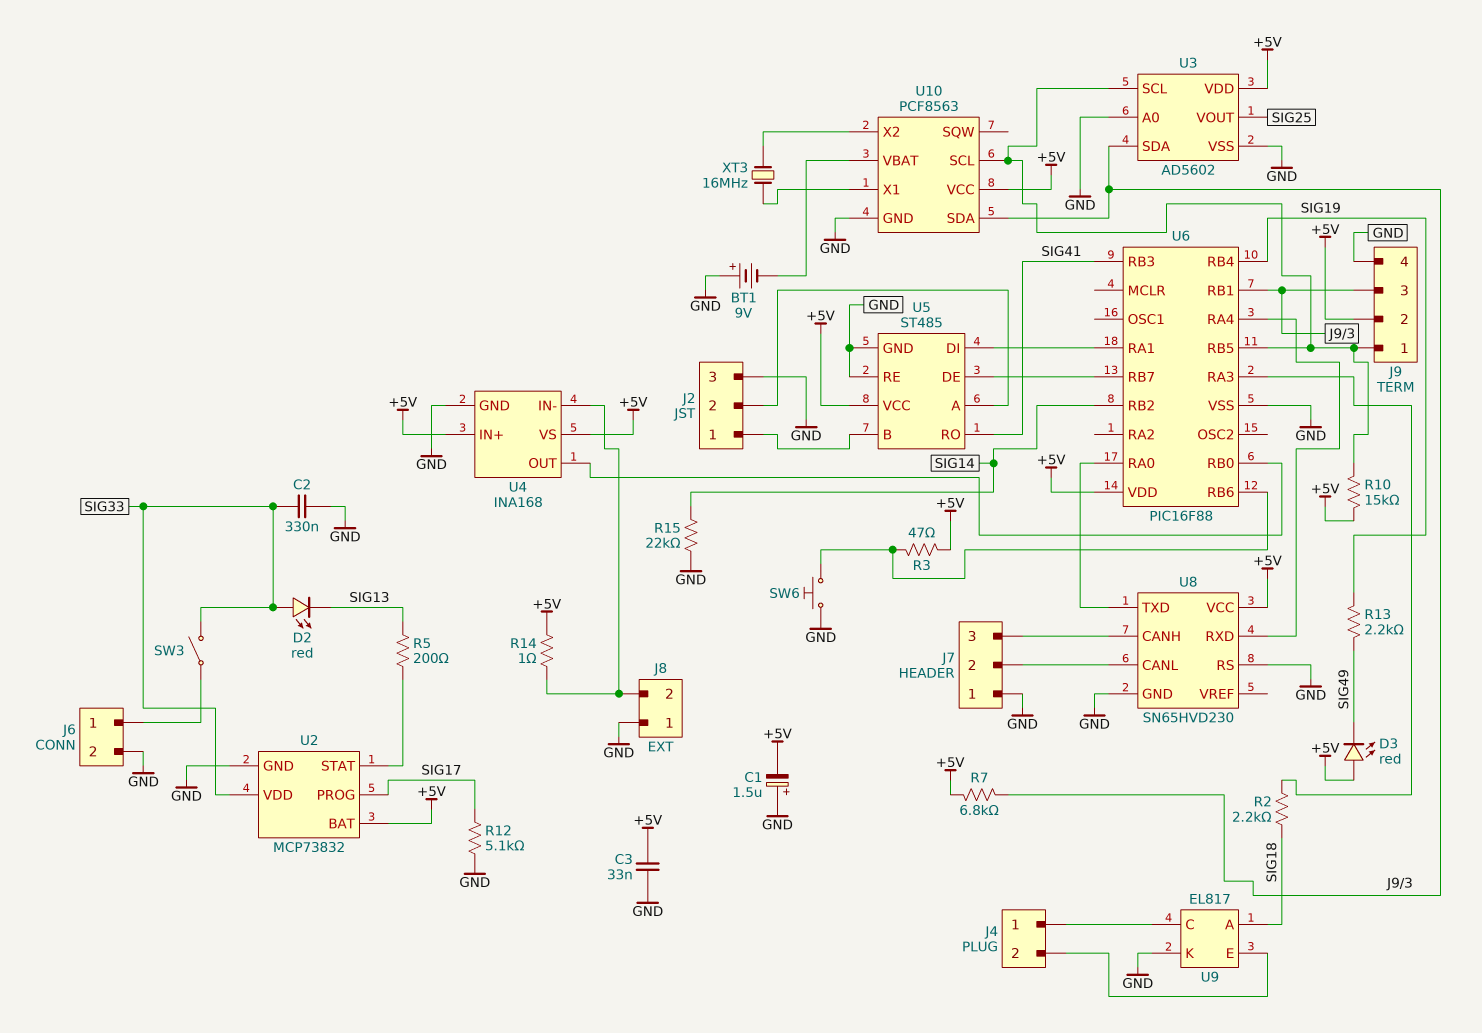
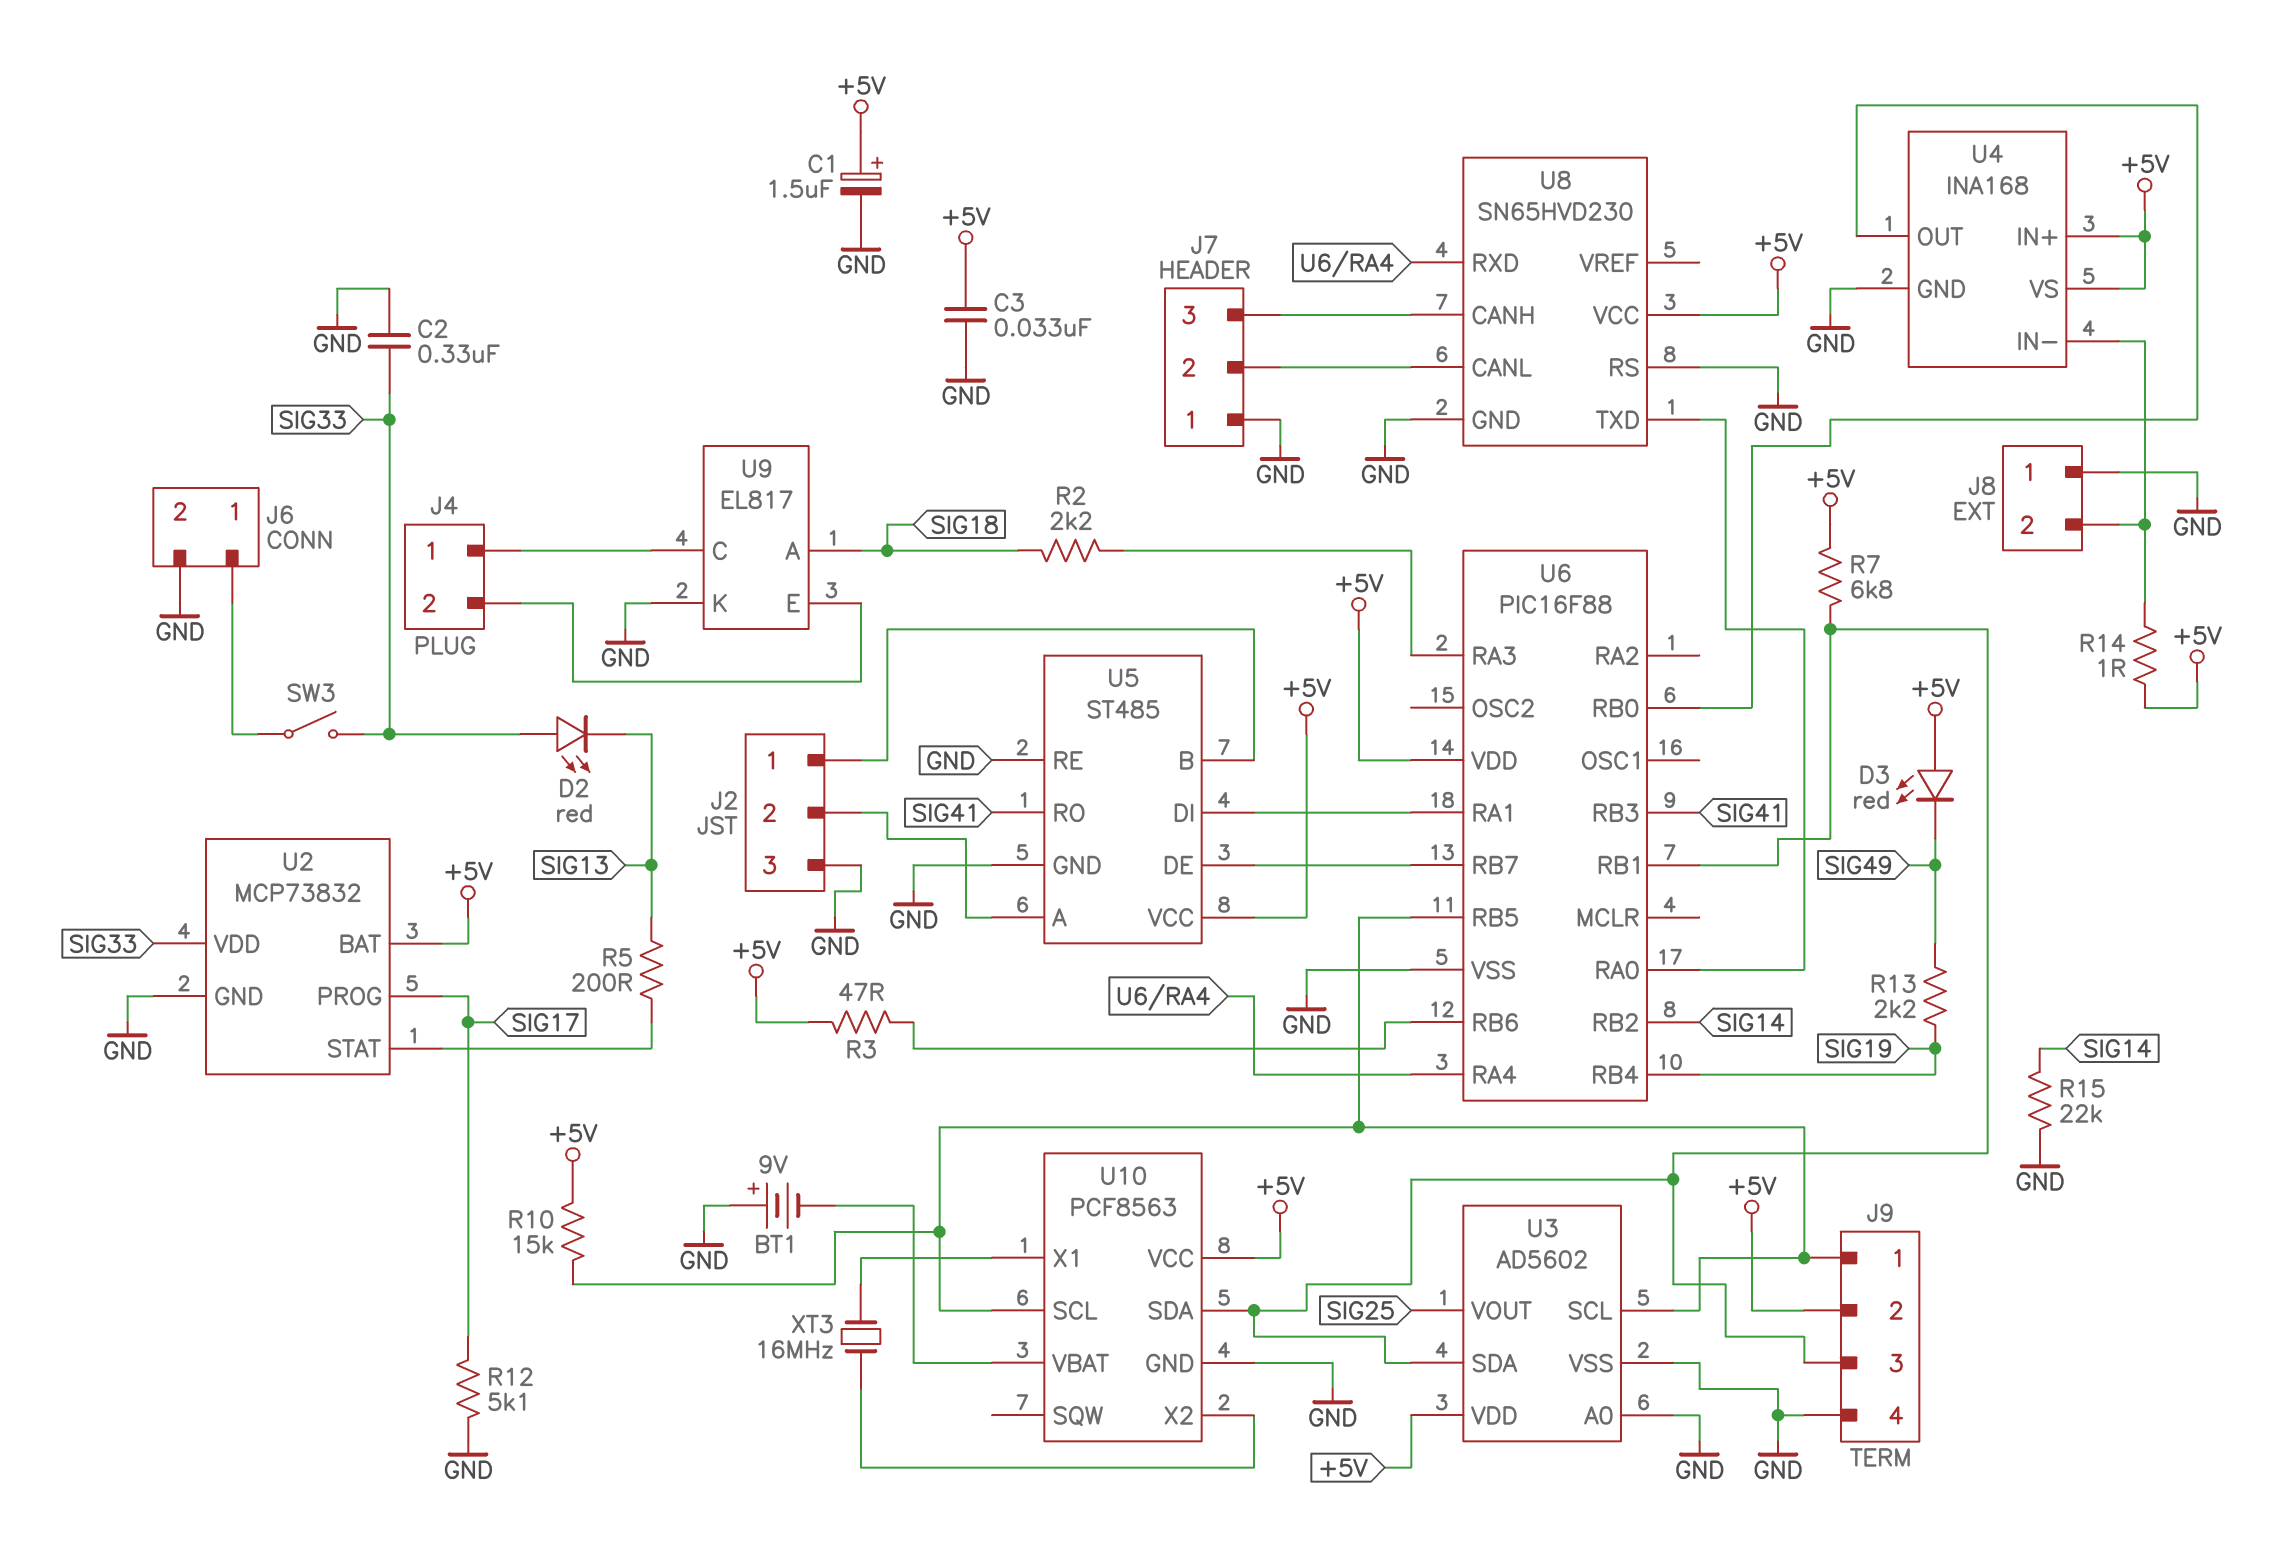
C1: 1.5uF (plus GND, minus +5V) -> 1.5uF (plus +5V, minus GND)
SW6: button (GND, U6/RB6) -> none

